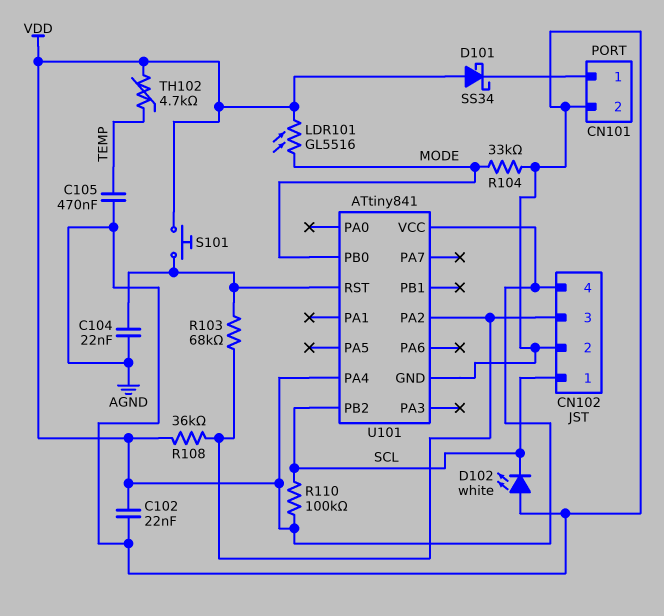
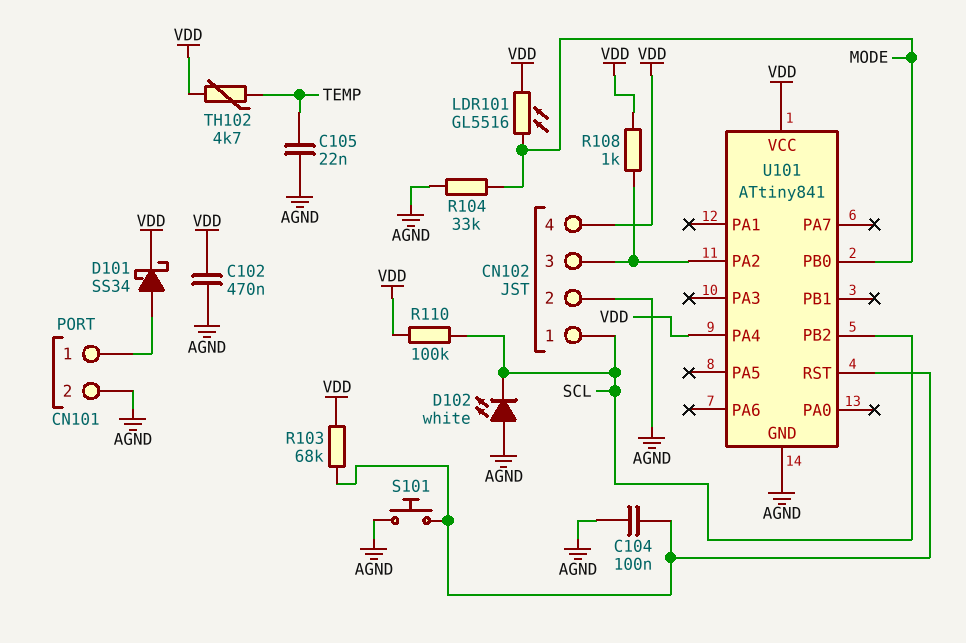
C102: 22nF (AGND, VDD) -> 470nF (AGND, VDD)
C104: 22nF (AGND, U101/RST) -> 100nF (AGND, U101/RST)
C105: 470nF (AGND, TEMP) -> 22nF (AGND, TEMP)
D101: schottky SS34 (A VDD, K CN101/1) -> schottky SS34 (A CN101/1, K VDD)
R103: 68k (CN102/3, U101/RST) -> 68k (U101/RST, VDD)
R108: 36k (CN102/3, VDD) -> 1k (CN102/3, VDD)
S101: button (U101/RST, VDD) -> button (AGND, U101/RST)

